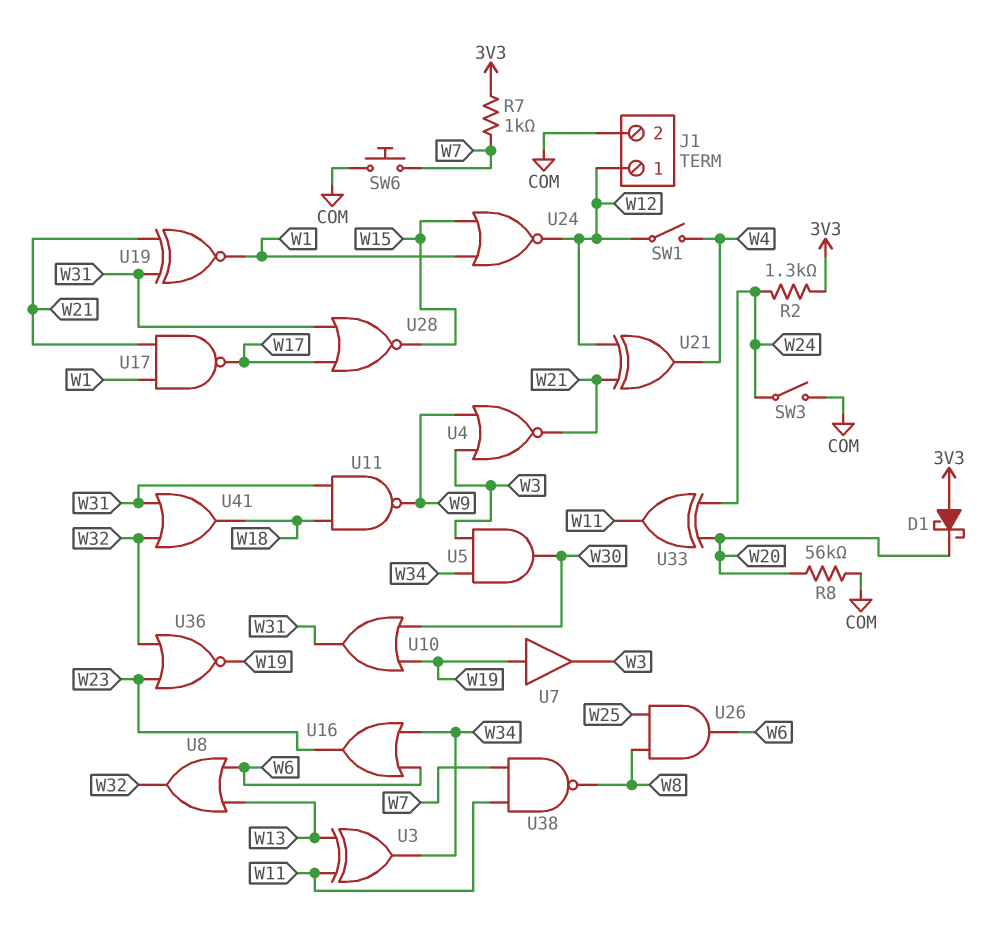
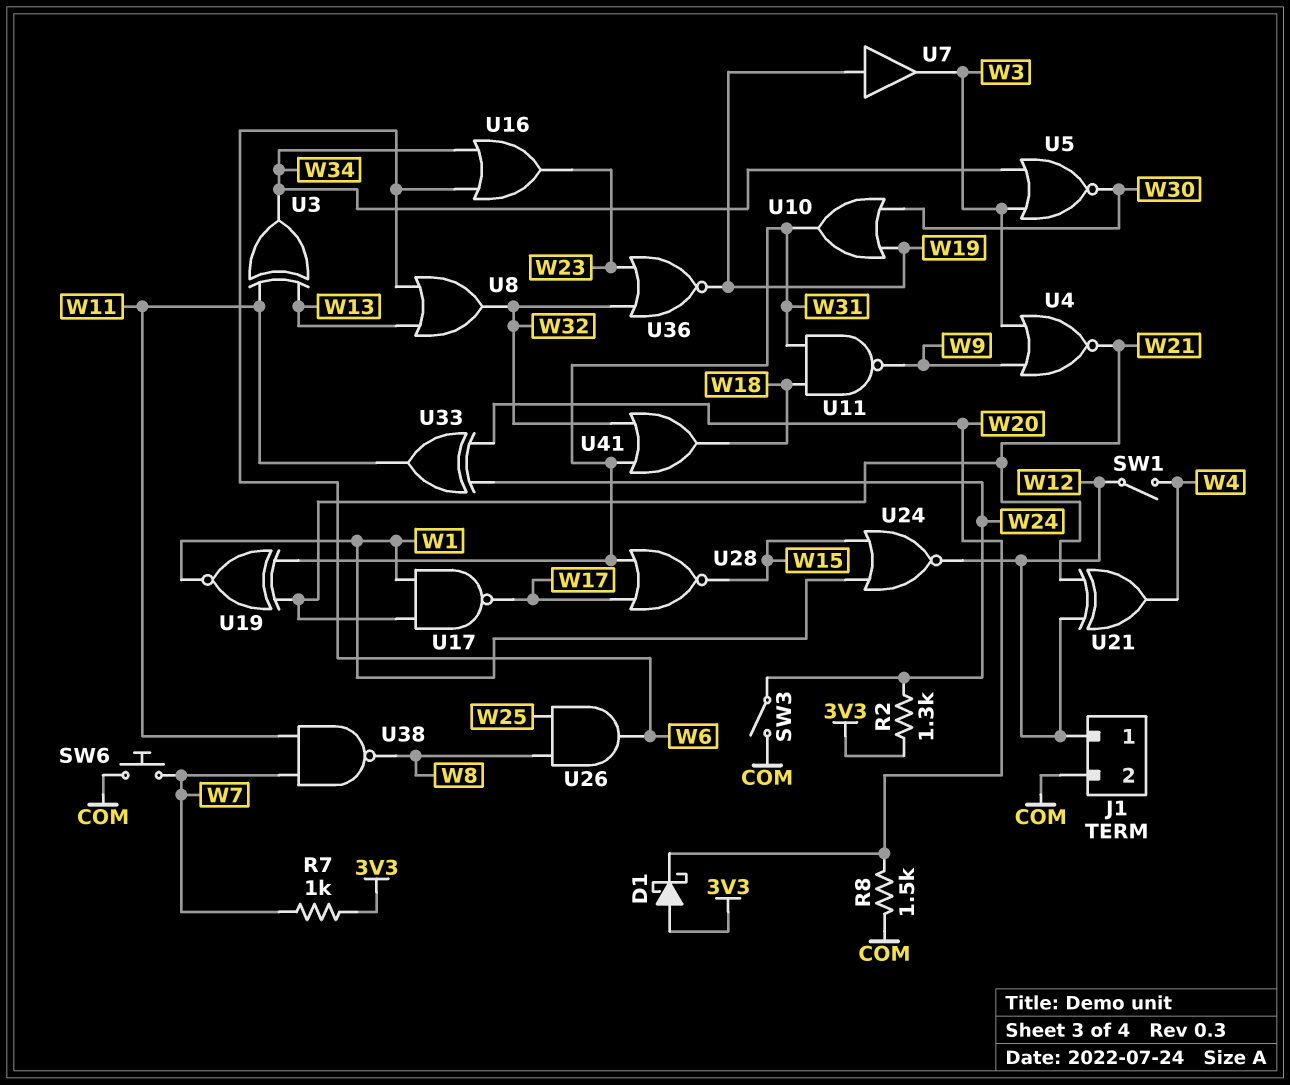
R8: 56k (COM, W20) -> 1.5k (COM, W20)
U5: AND (in W3, in W34, out W30) -> NOR (in W3, in W34, out W30)

